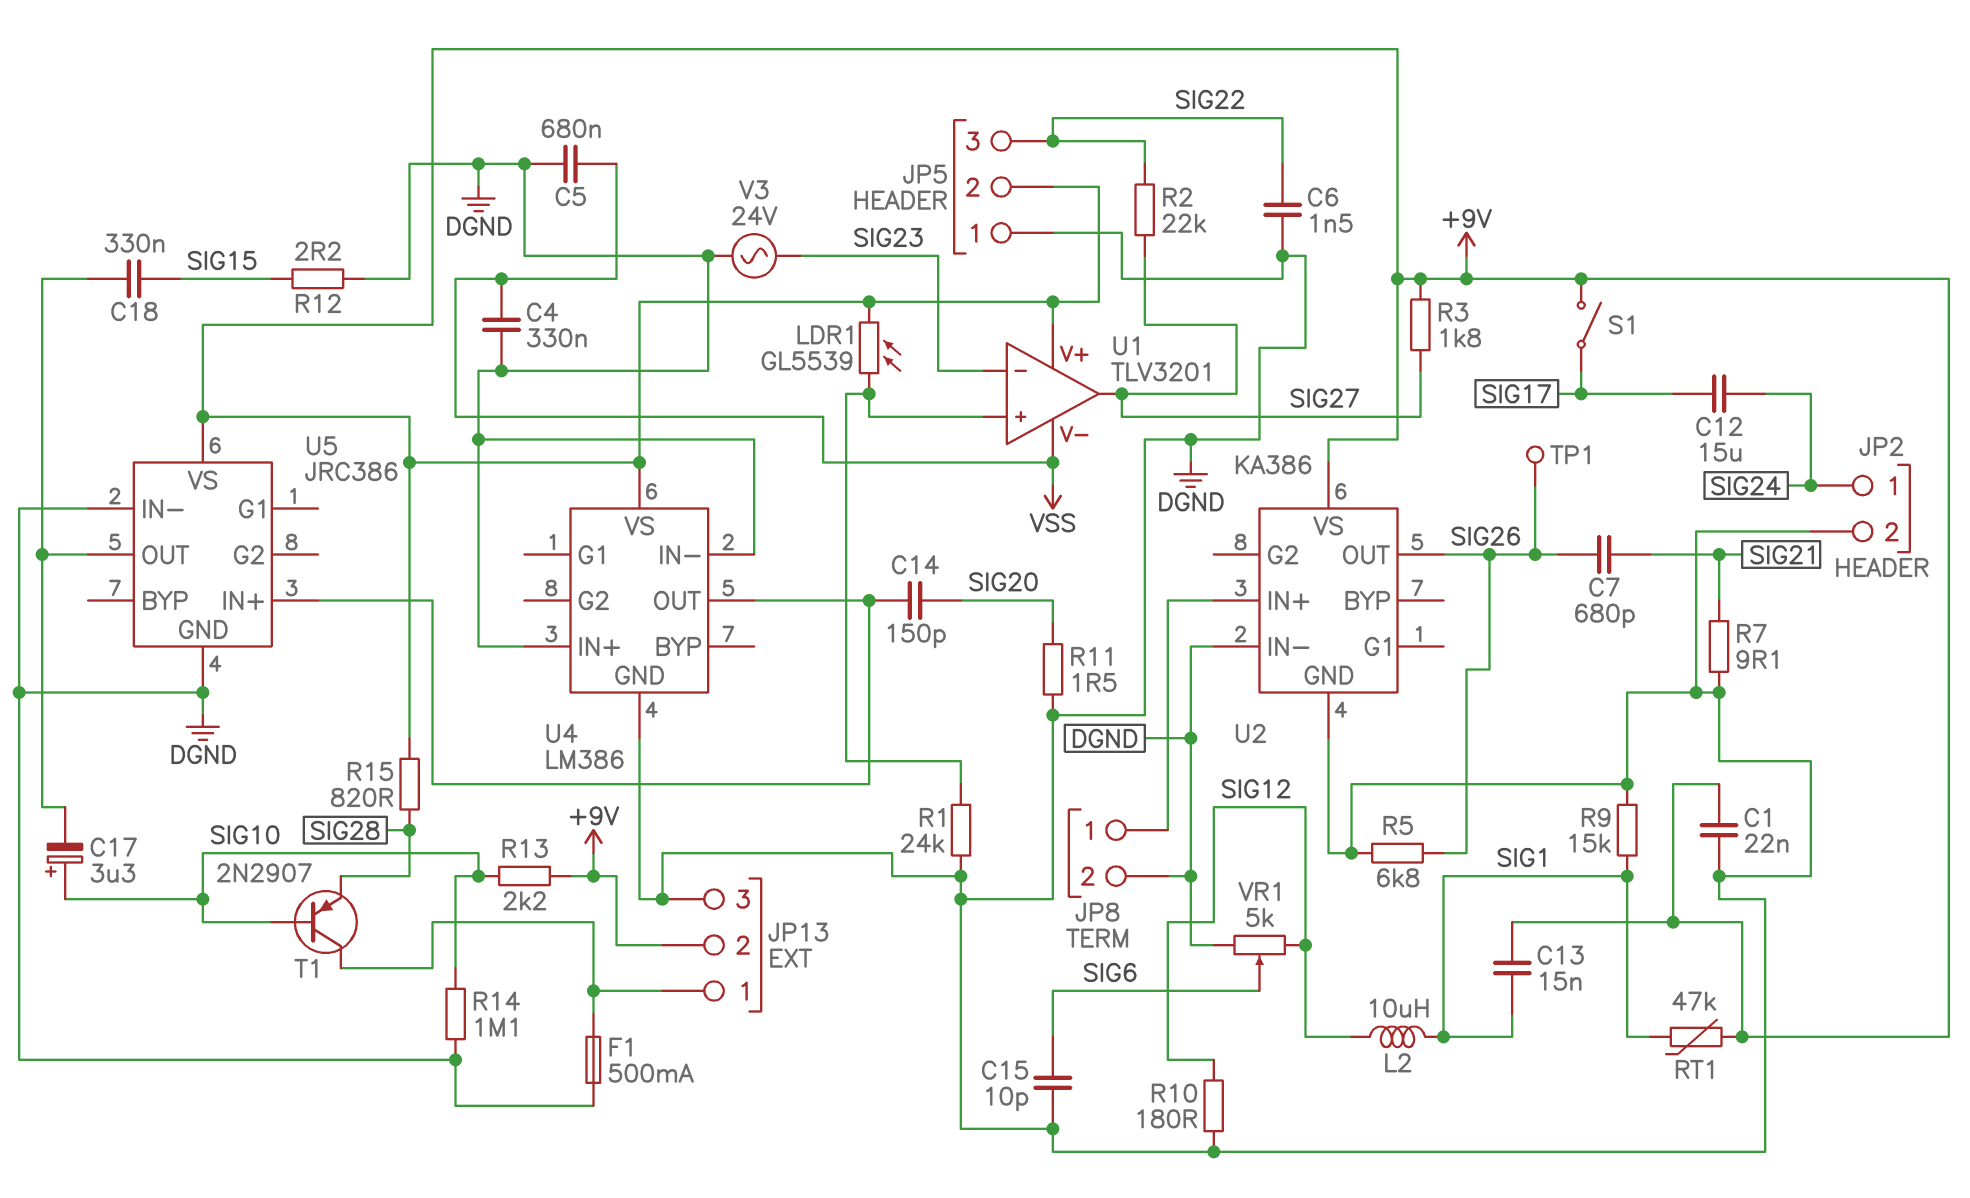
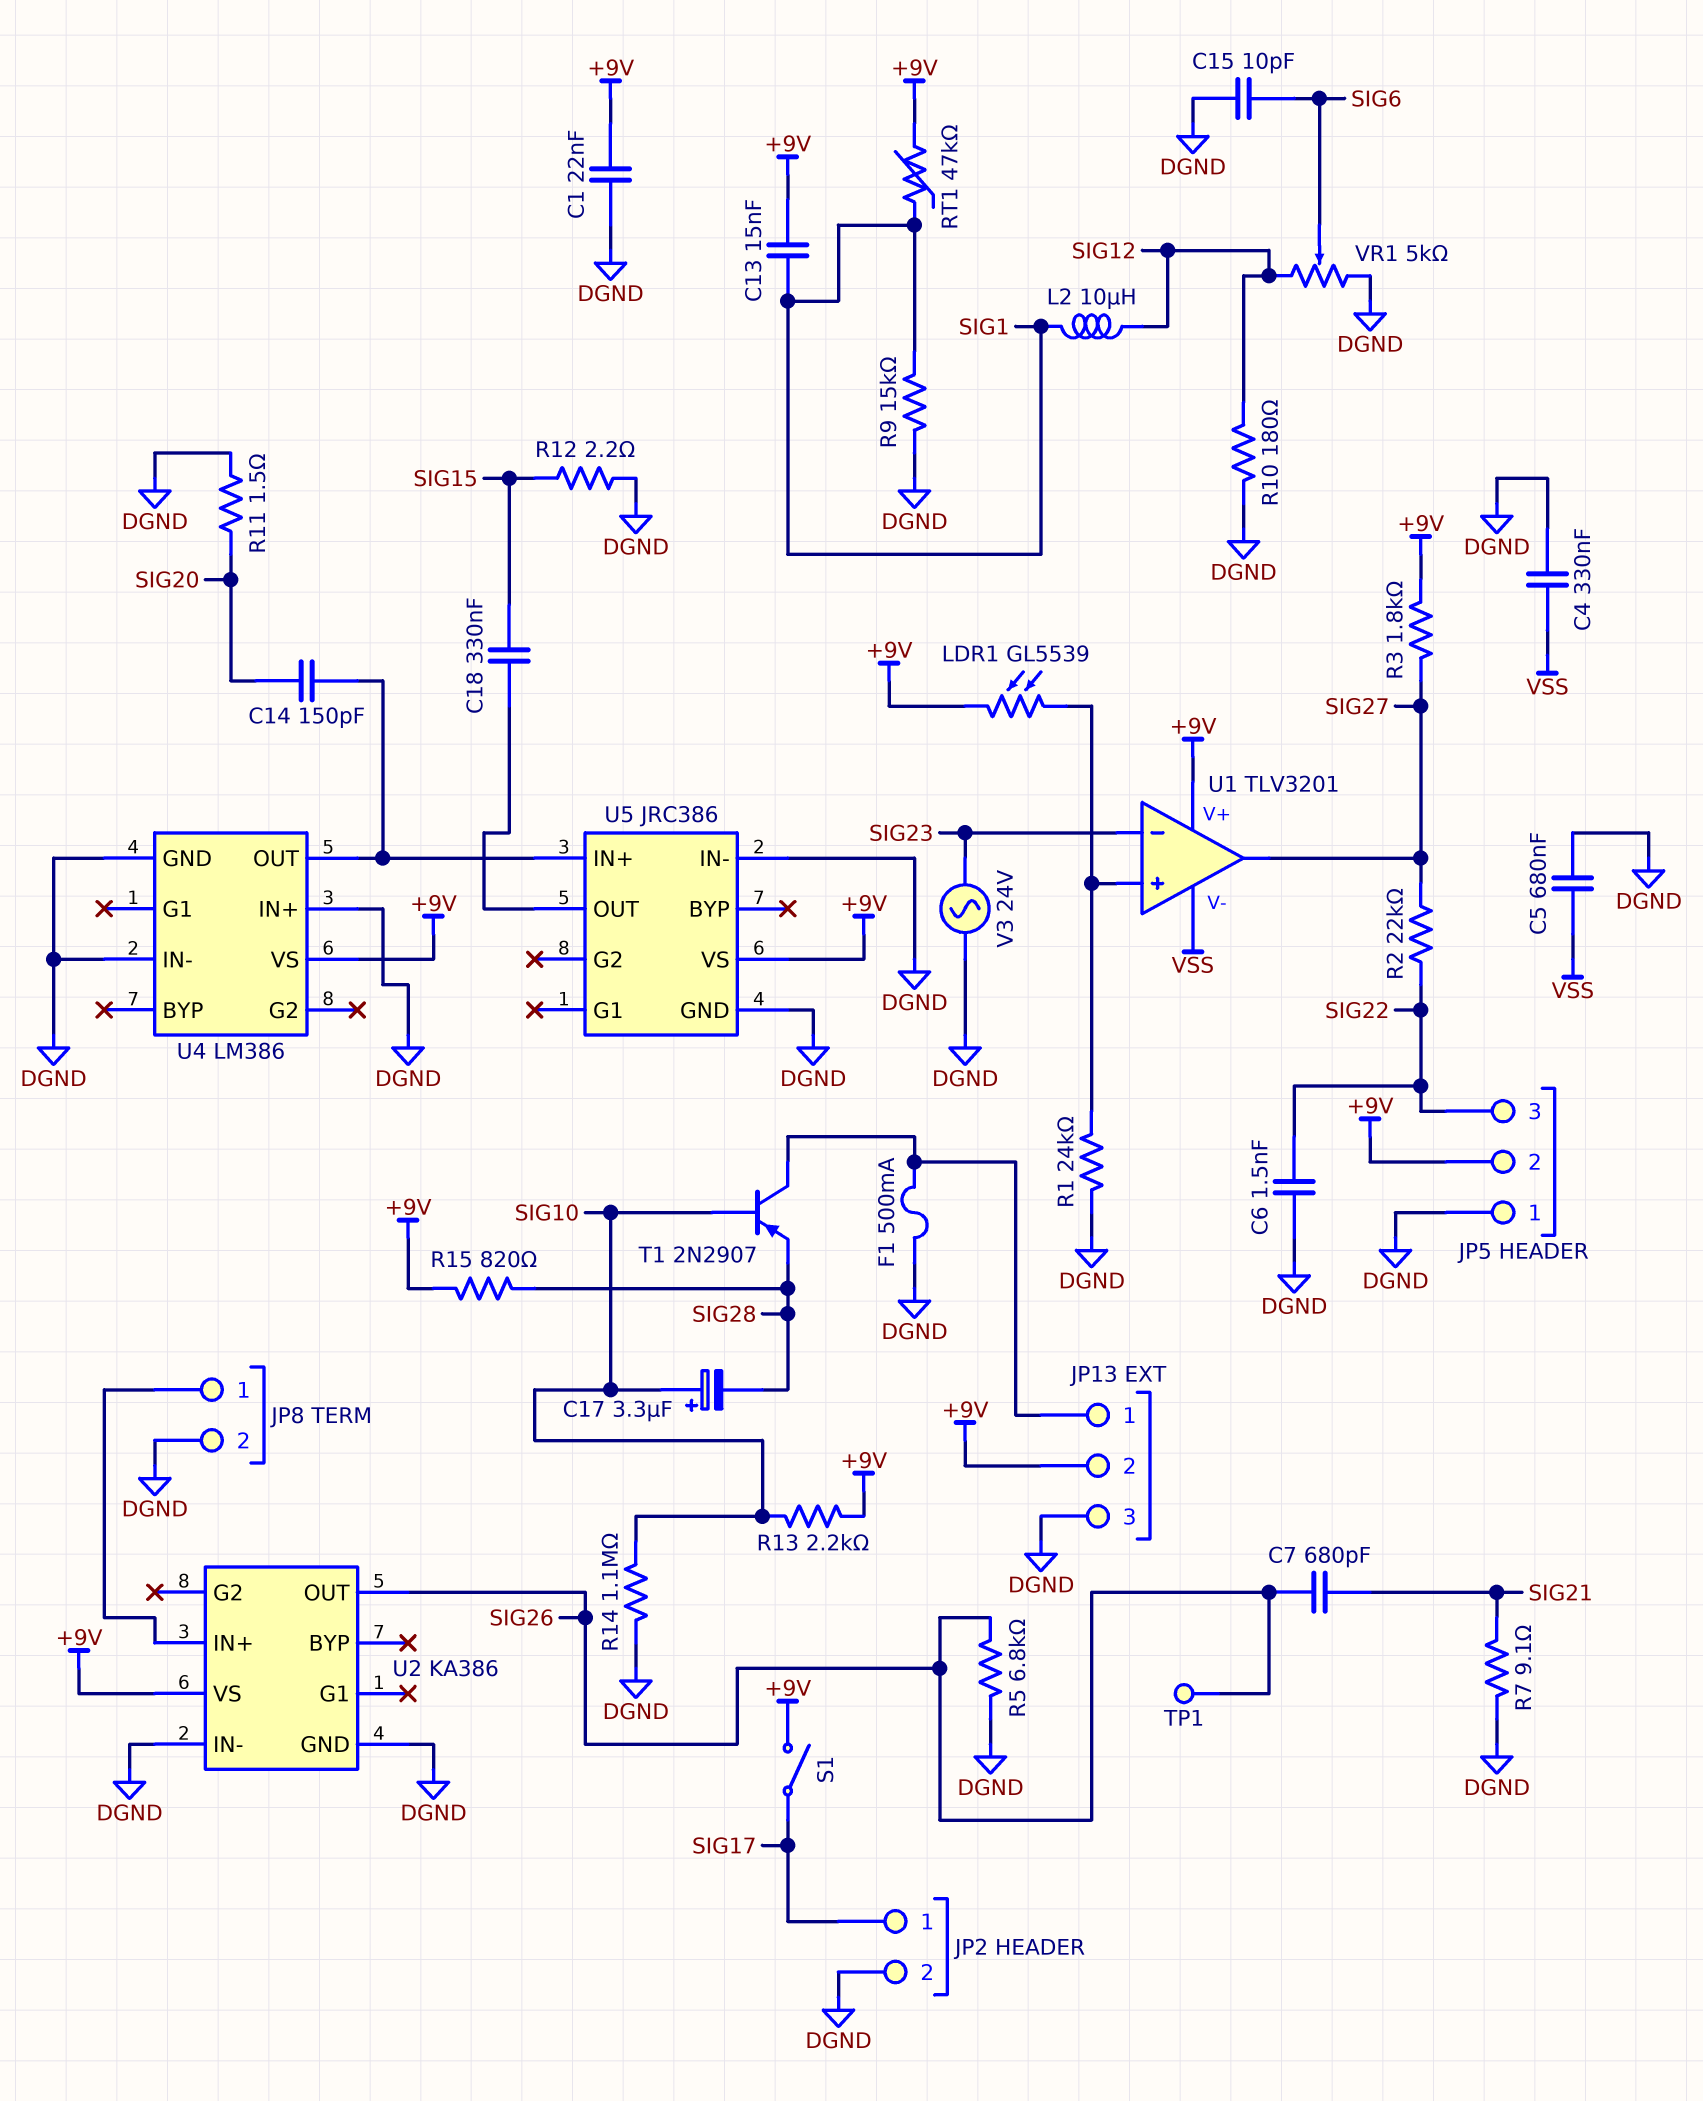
C12: 15uF (SIG17, SIG24) -> none
C17: 3.3uF (plus SIG10, minus U5/OUT) -> 3.3uF (plus SIG10, minus SIG28)
JP2 pin 1: SIG24 -> SIG17

